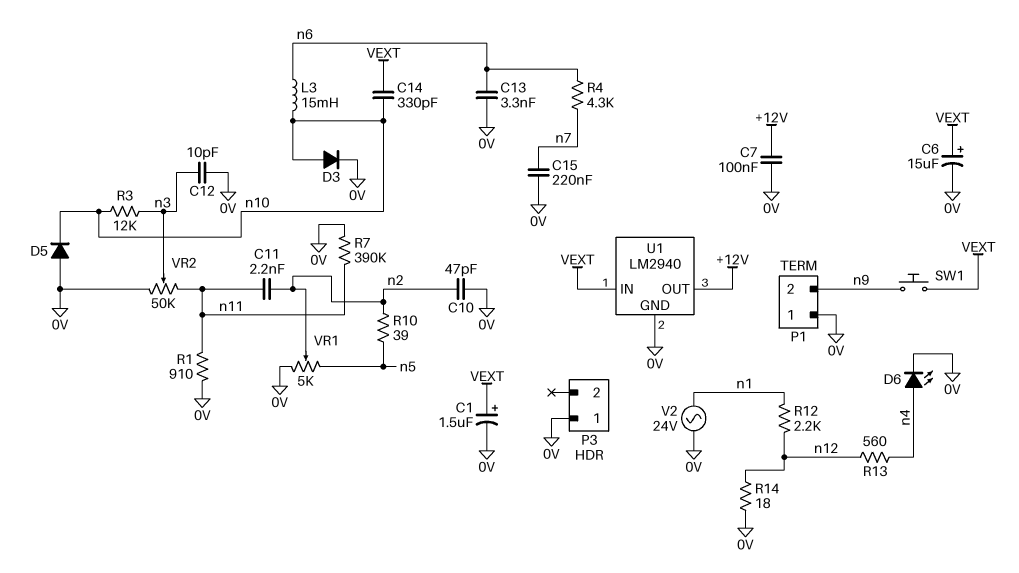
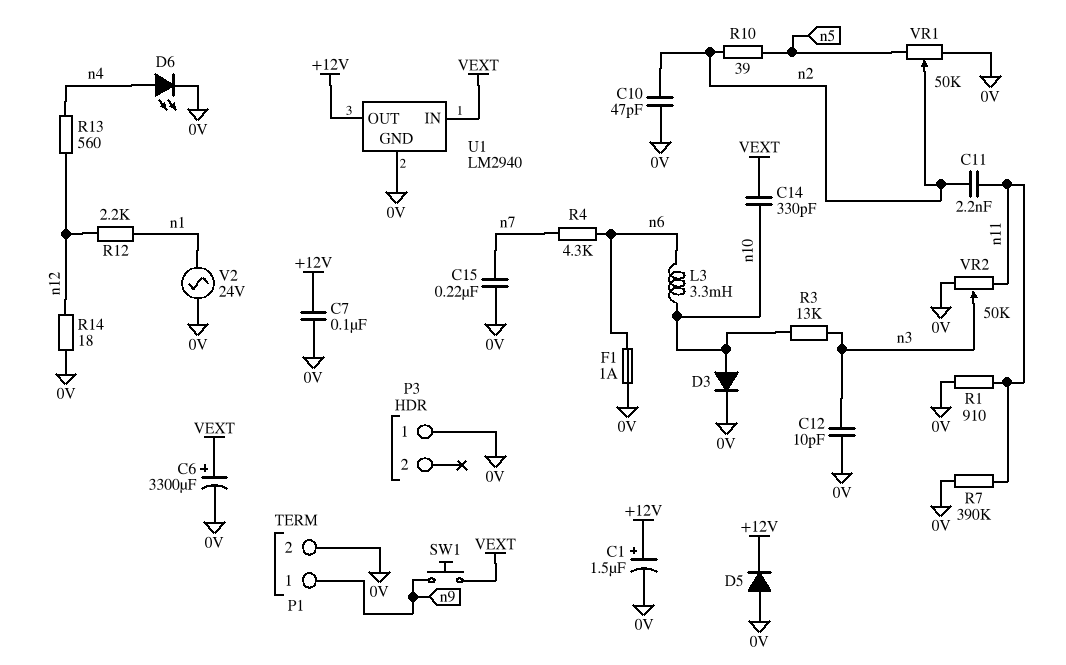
C1: 1.5uF (plus VEXT, minus 0V) -> 1.5uF (plus +12V, minus 0V)
C6: 15uF (plus VEXT, minus 0V) -> 3300uF (plus VEXT, minus 0V)
C13: 3.3nF (0V, n6) -> none
D5: diode (A 0V, K n10) -> diode (A 0V, K +12V)
F1: none -> 1A (0V, n6)
L3: 15mH (n6, n10) -> 3.3mH (n6, n10)
P1 pin 1: 0V -> n9
P1 pin 2: n9 -> 0V
R3: 12k (n3, n10) -> 13k (n3, n10)
VR1: 5k (0V, n5, wiper n2) -> 50k (0V, n5, wiper n2)

